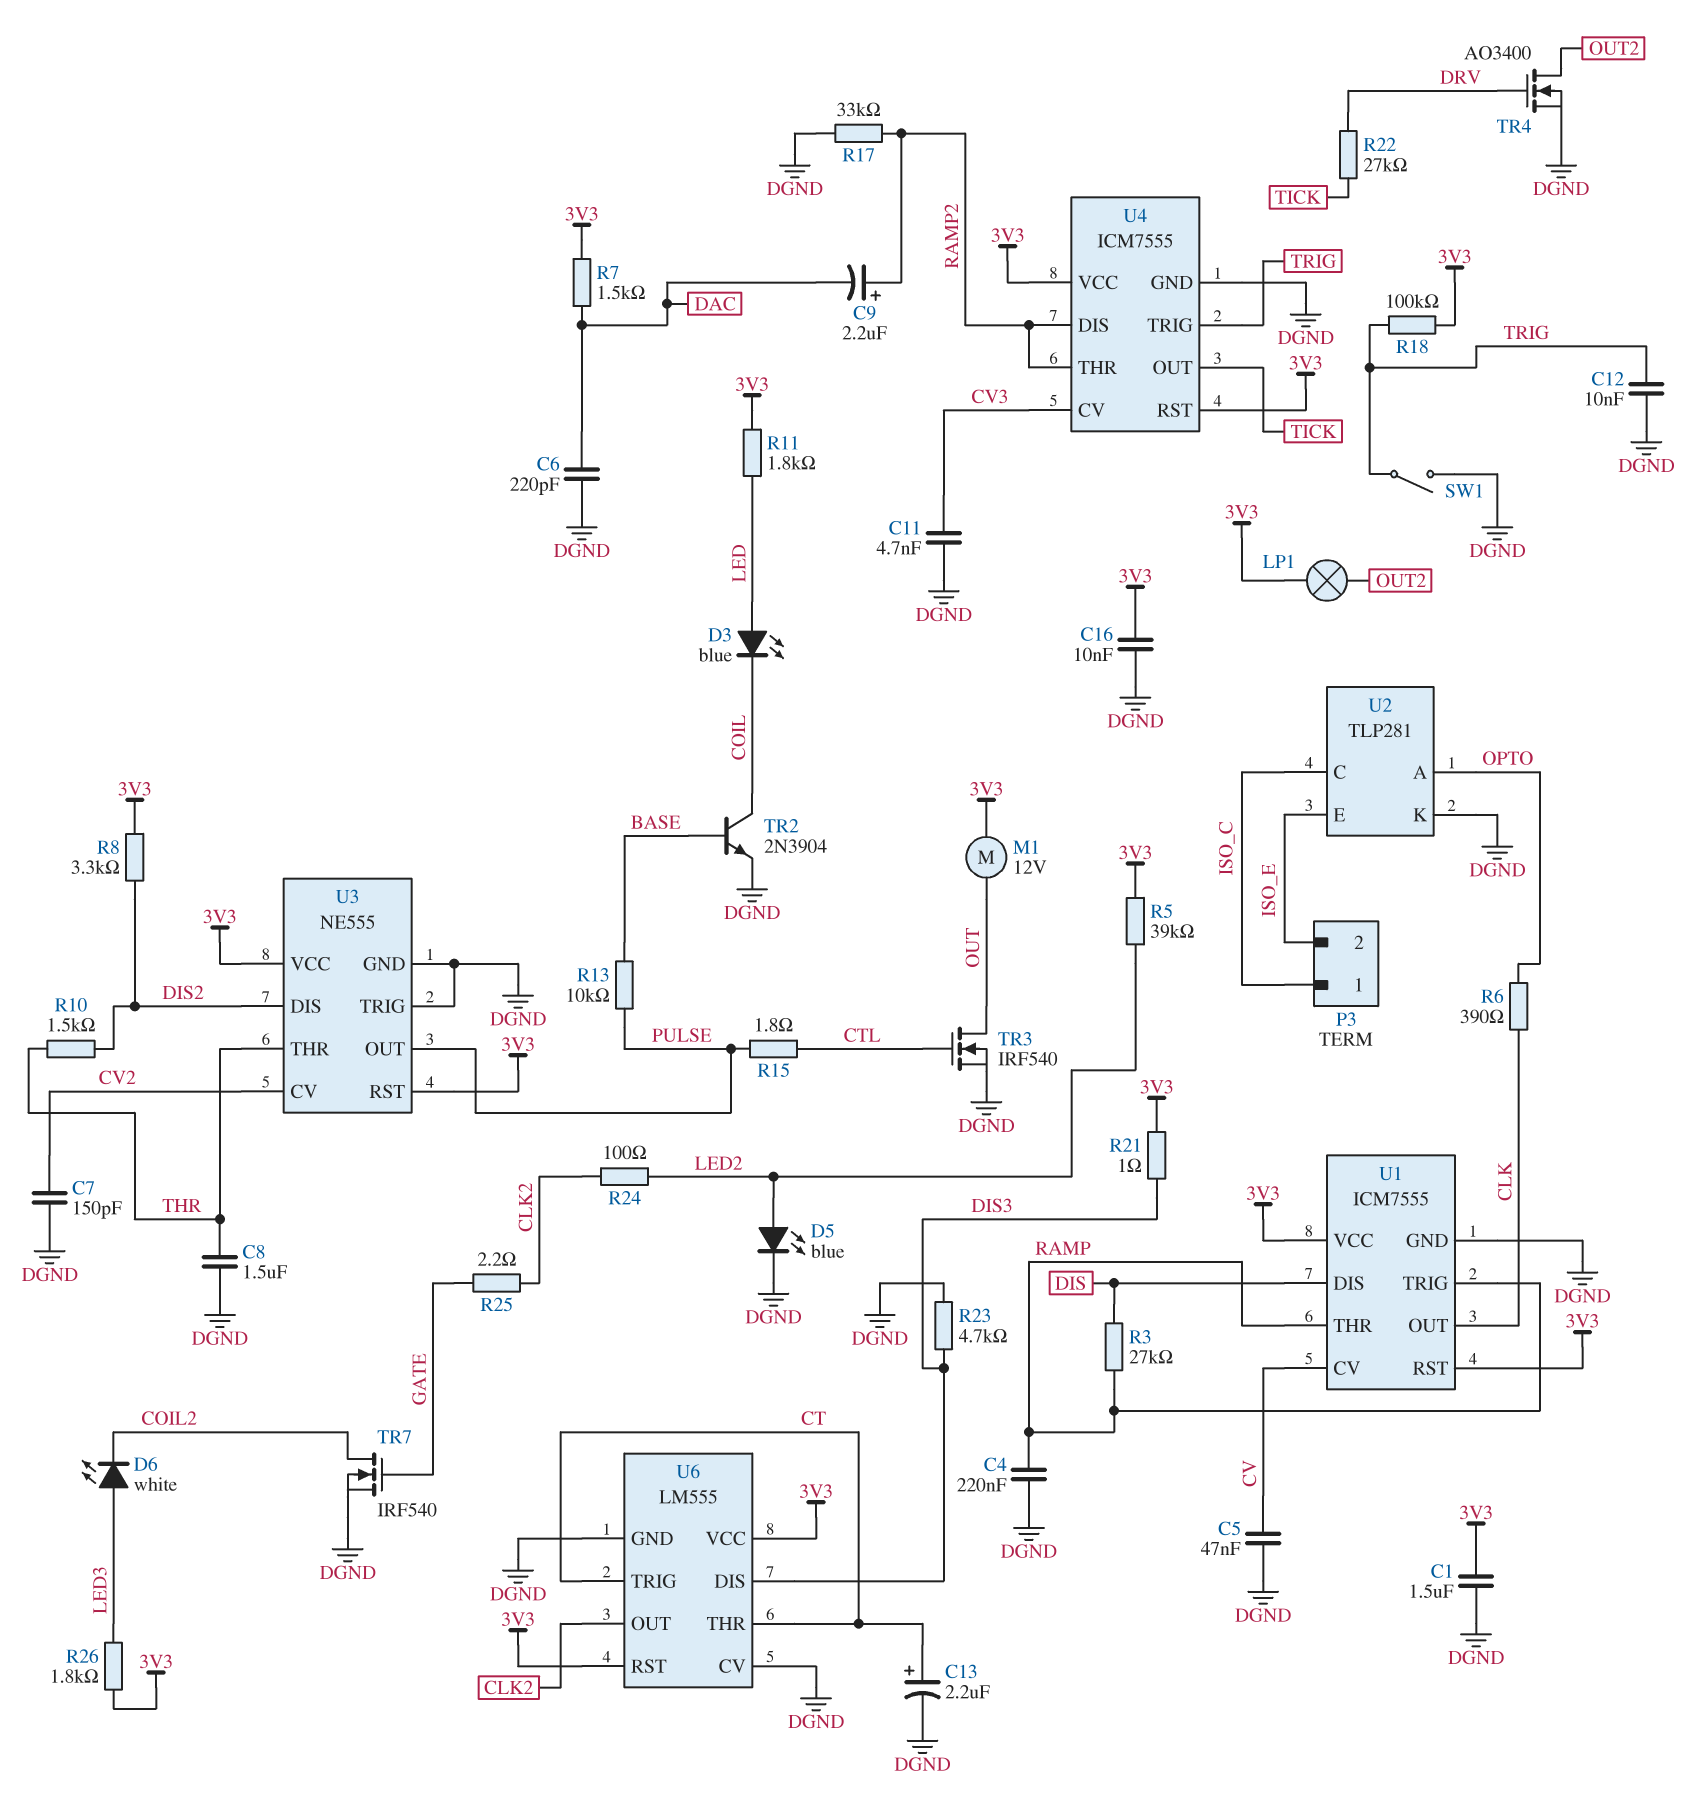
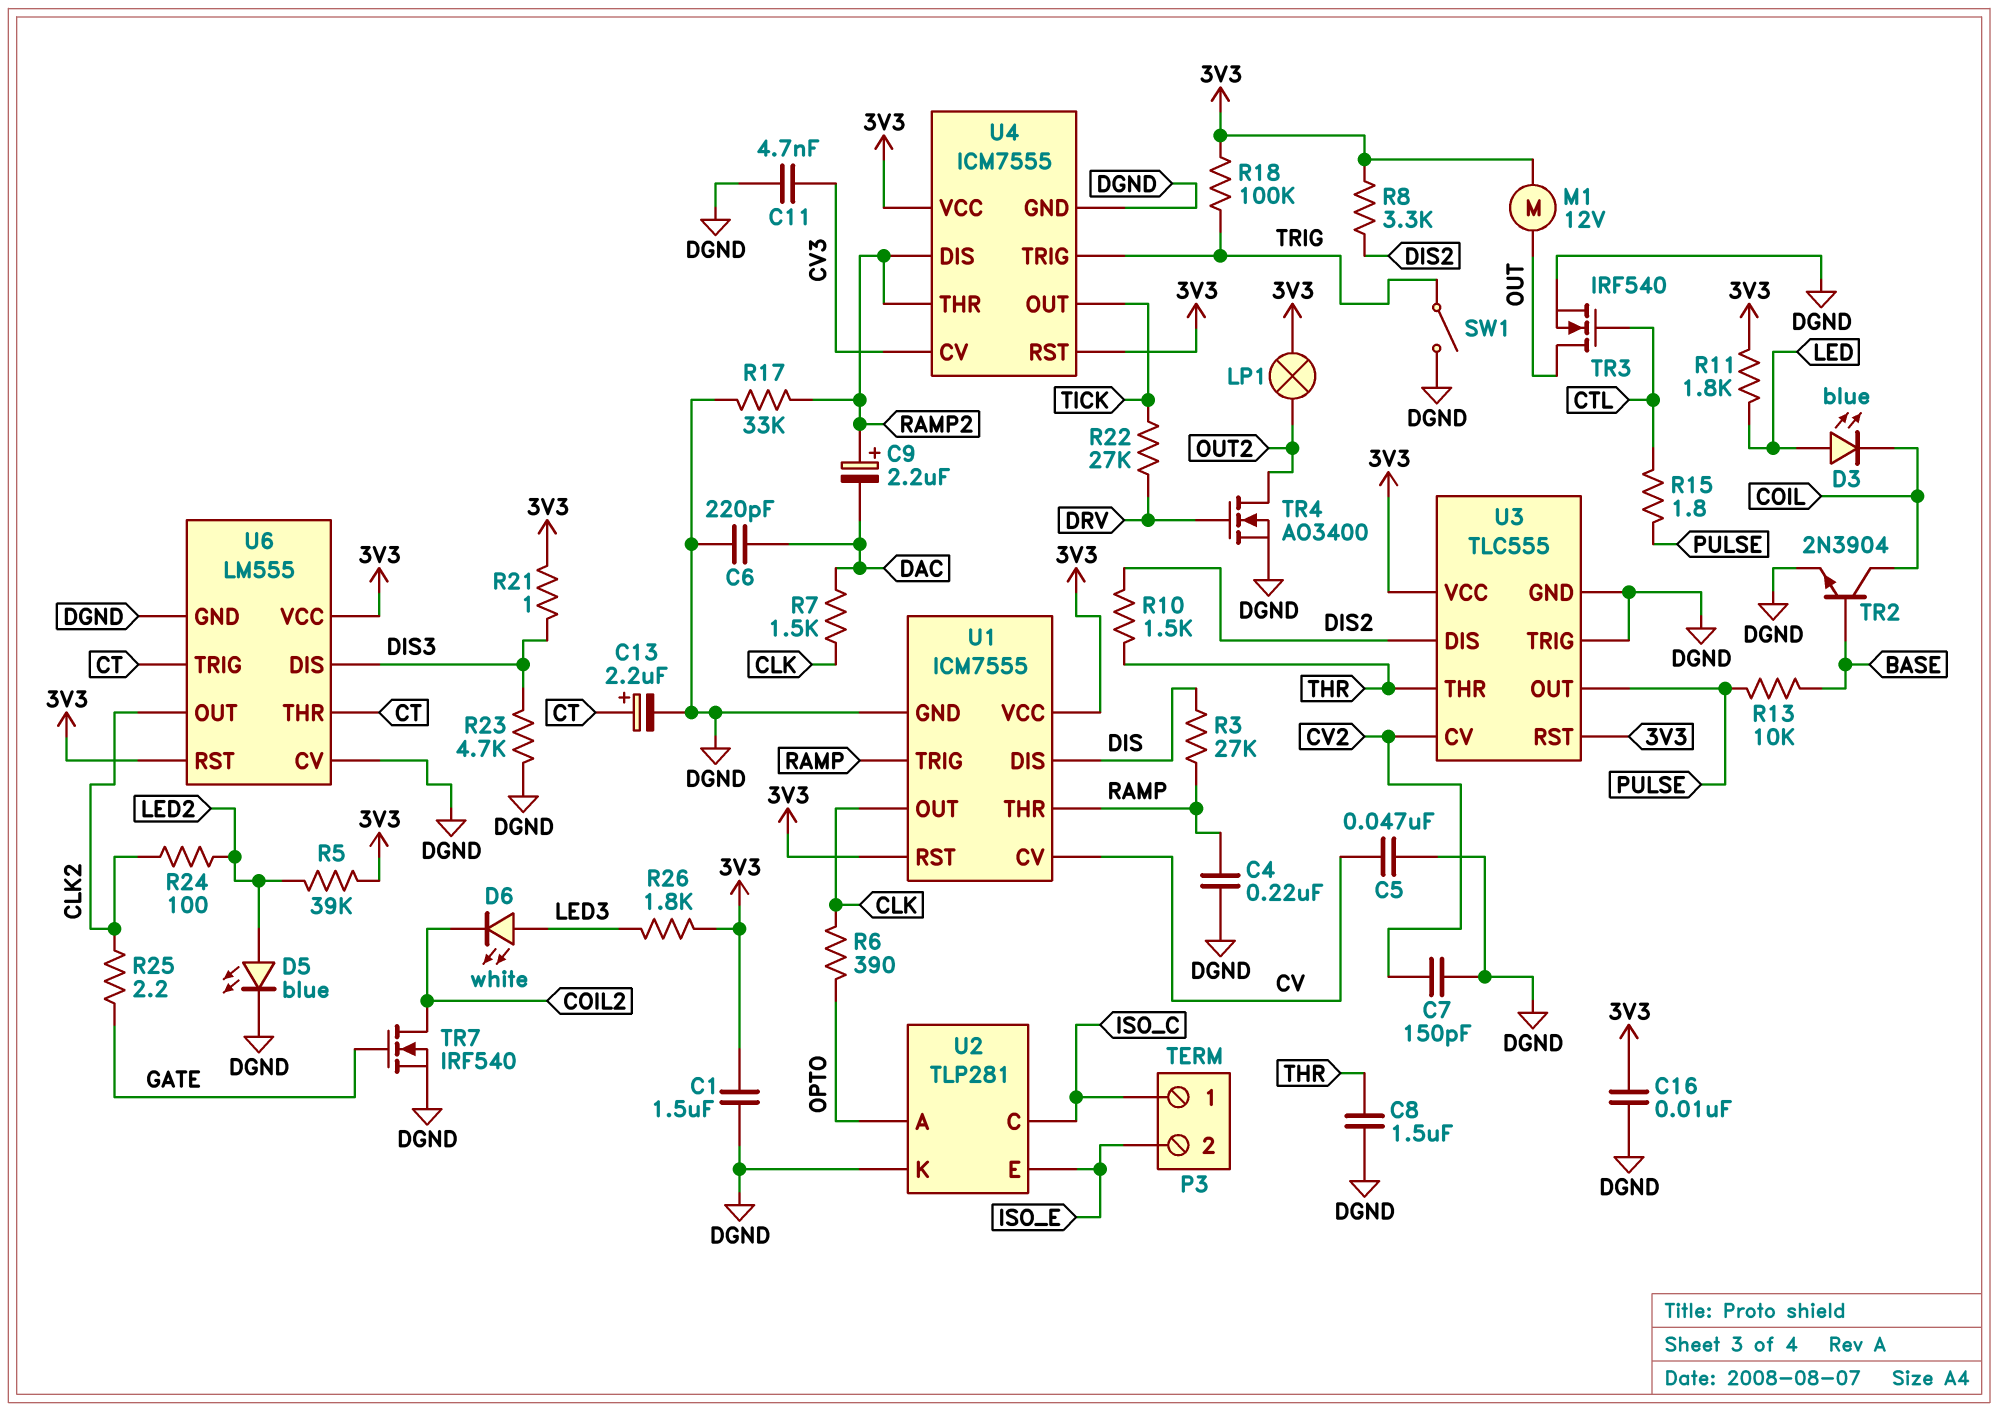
C12: 10nF (DGND, TRIG) -> none
R7: 1.5k (3V3, DAC) -> 1.5k (CLK, DAC)
U3: NE555 -> TLC555

